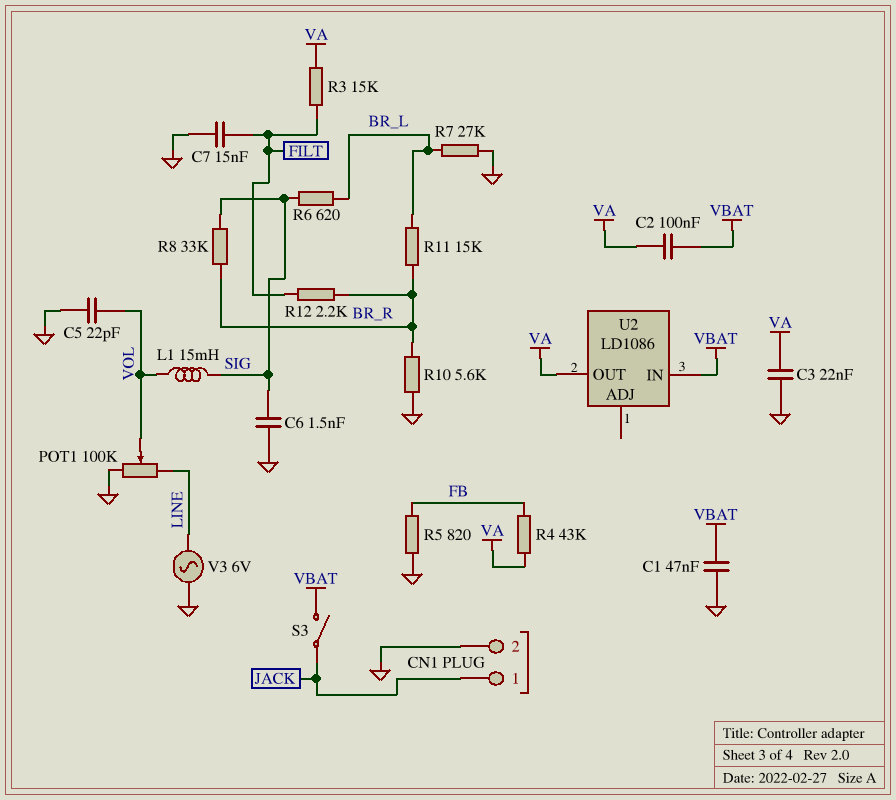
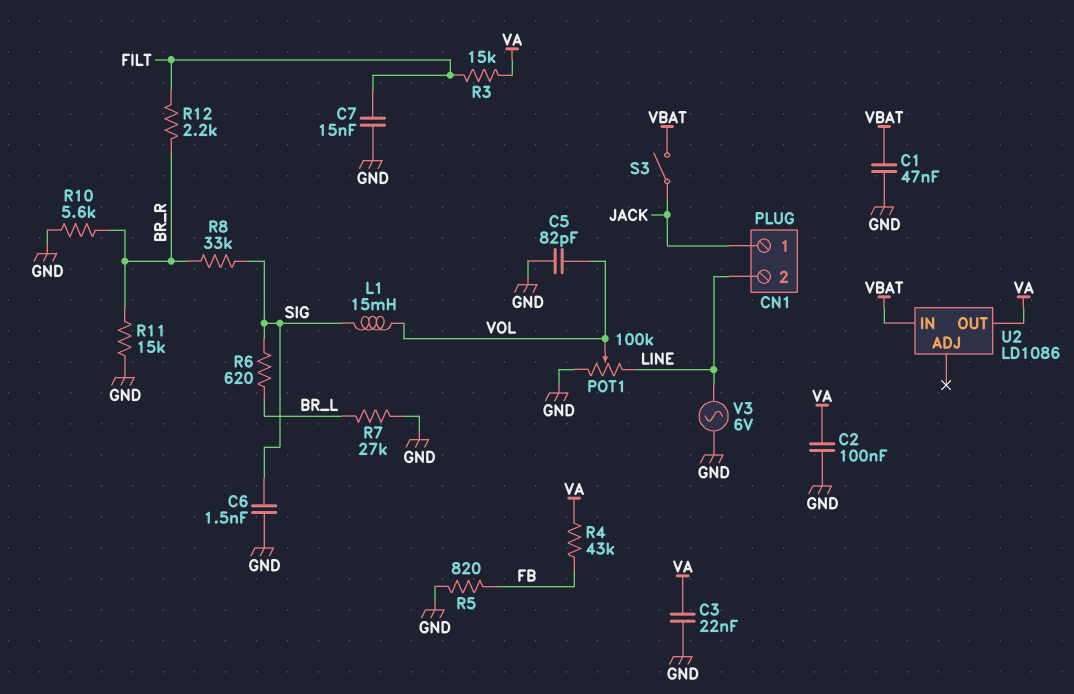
C2: 100nF (VA, VBAT) -> 100nF (GND, VA)
C5: 22pF (GND, VOL) -> 82pF (GND, VOL)
CN1 pin 2: GND -> LINE
R11: 15k (BR_L, BR_R) -> 15k (BR_R, GND)

